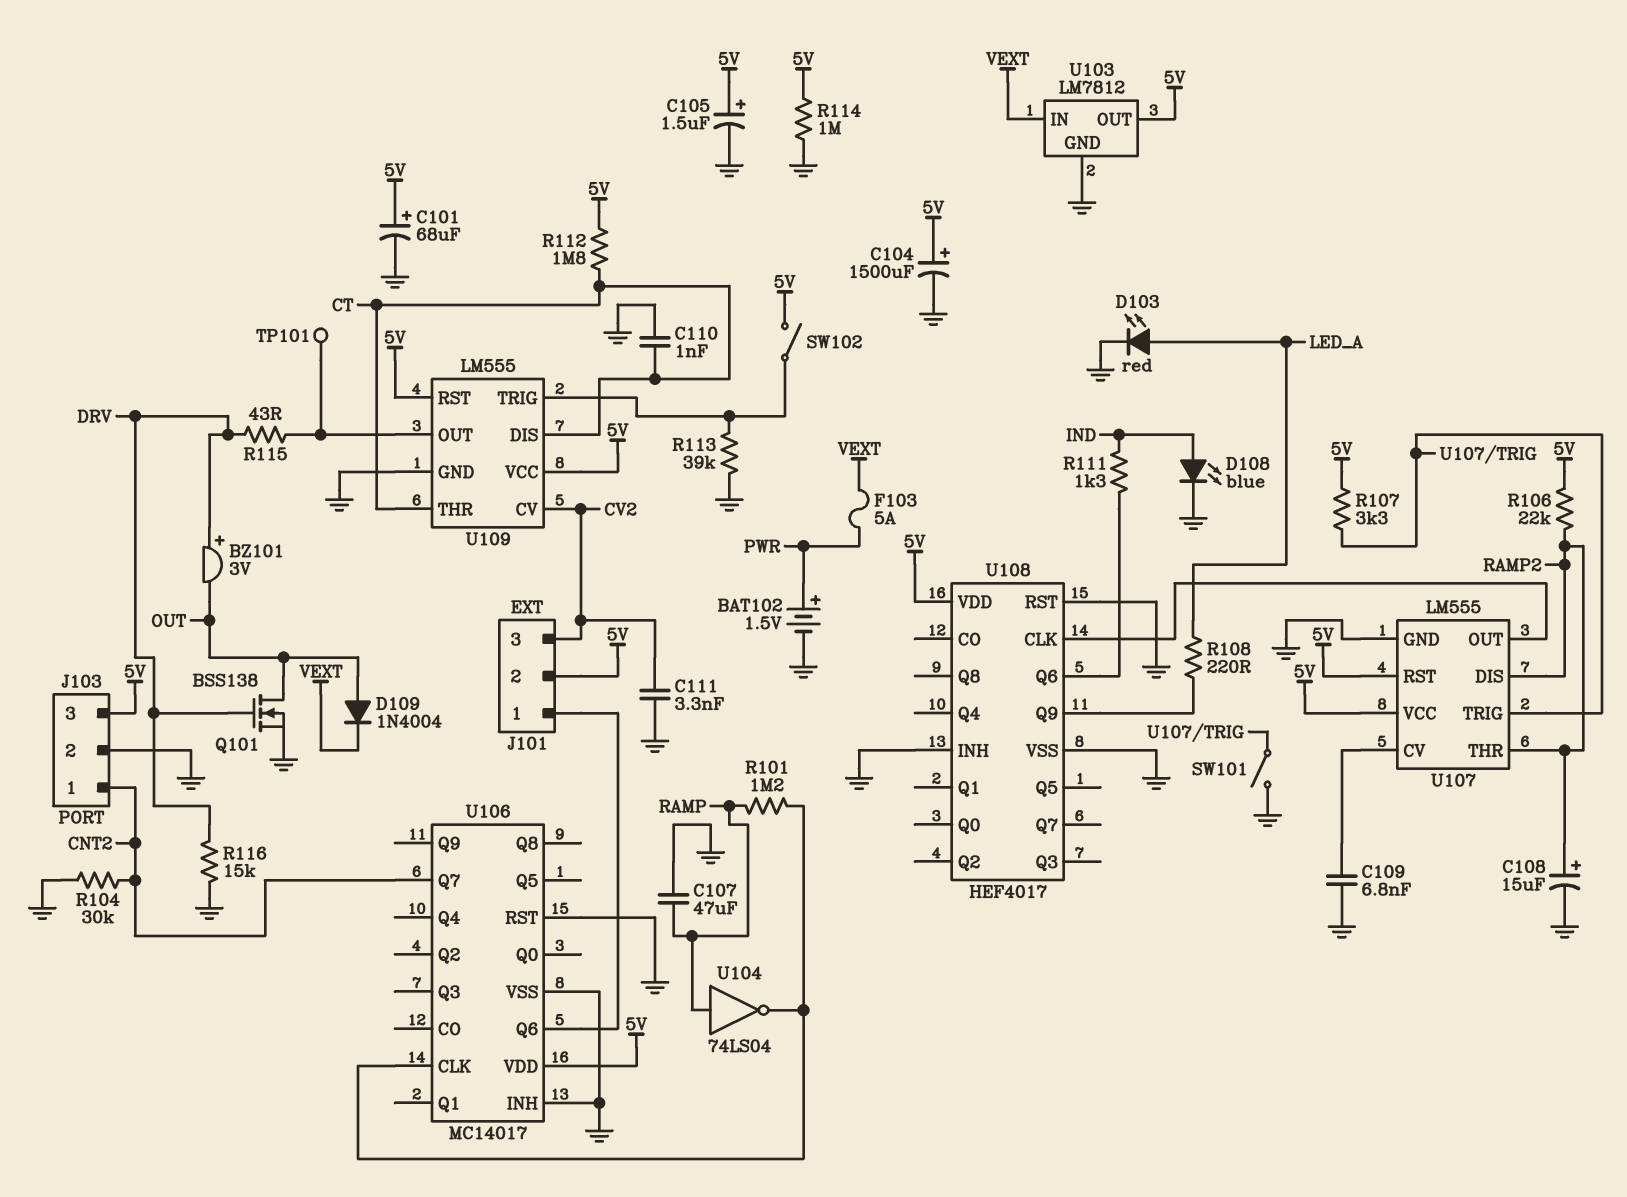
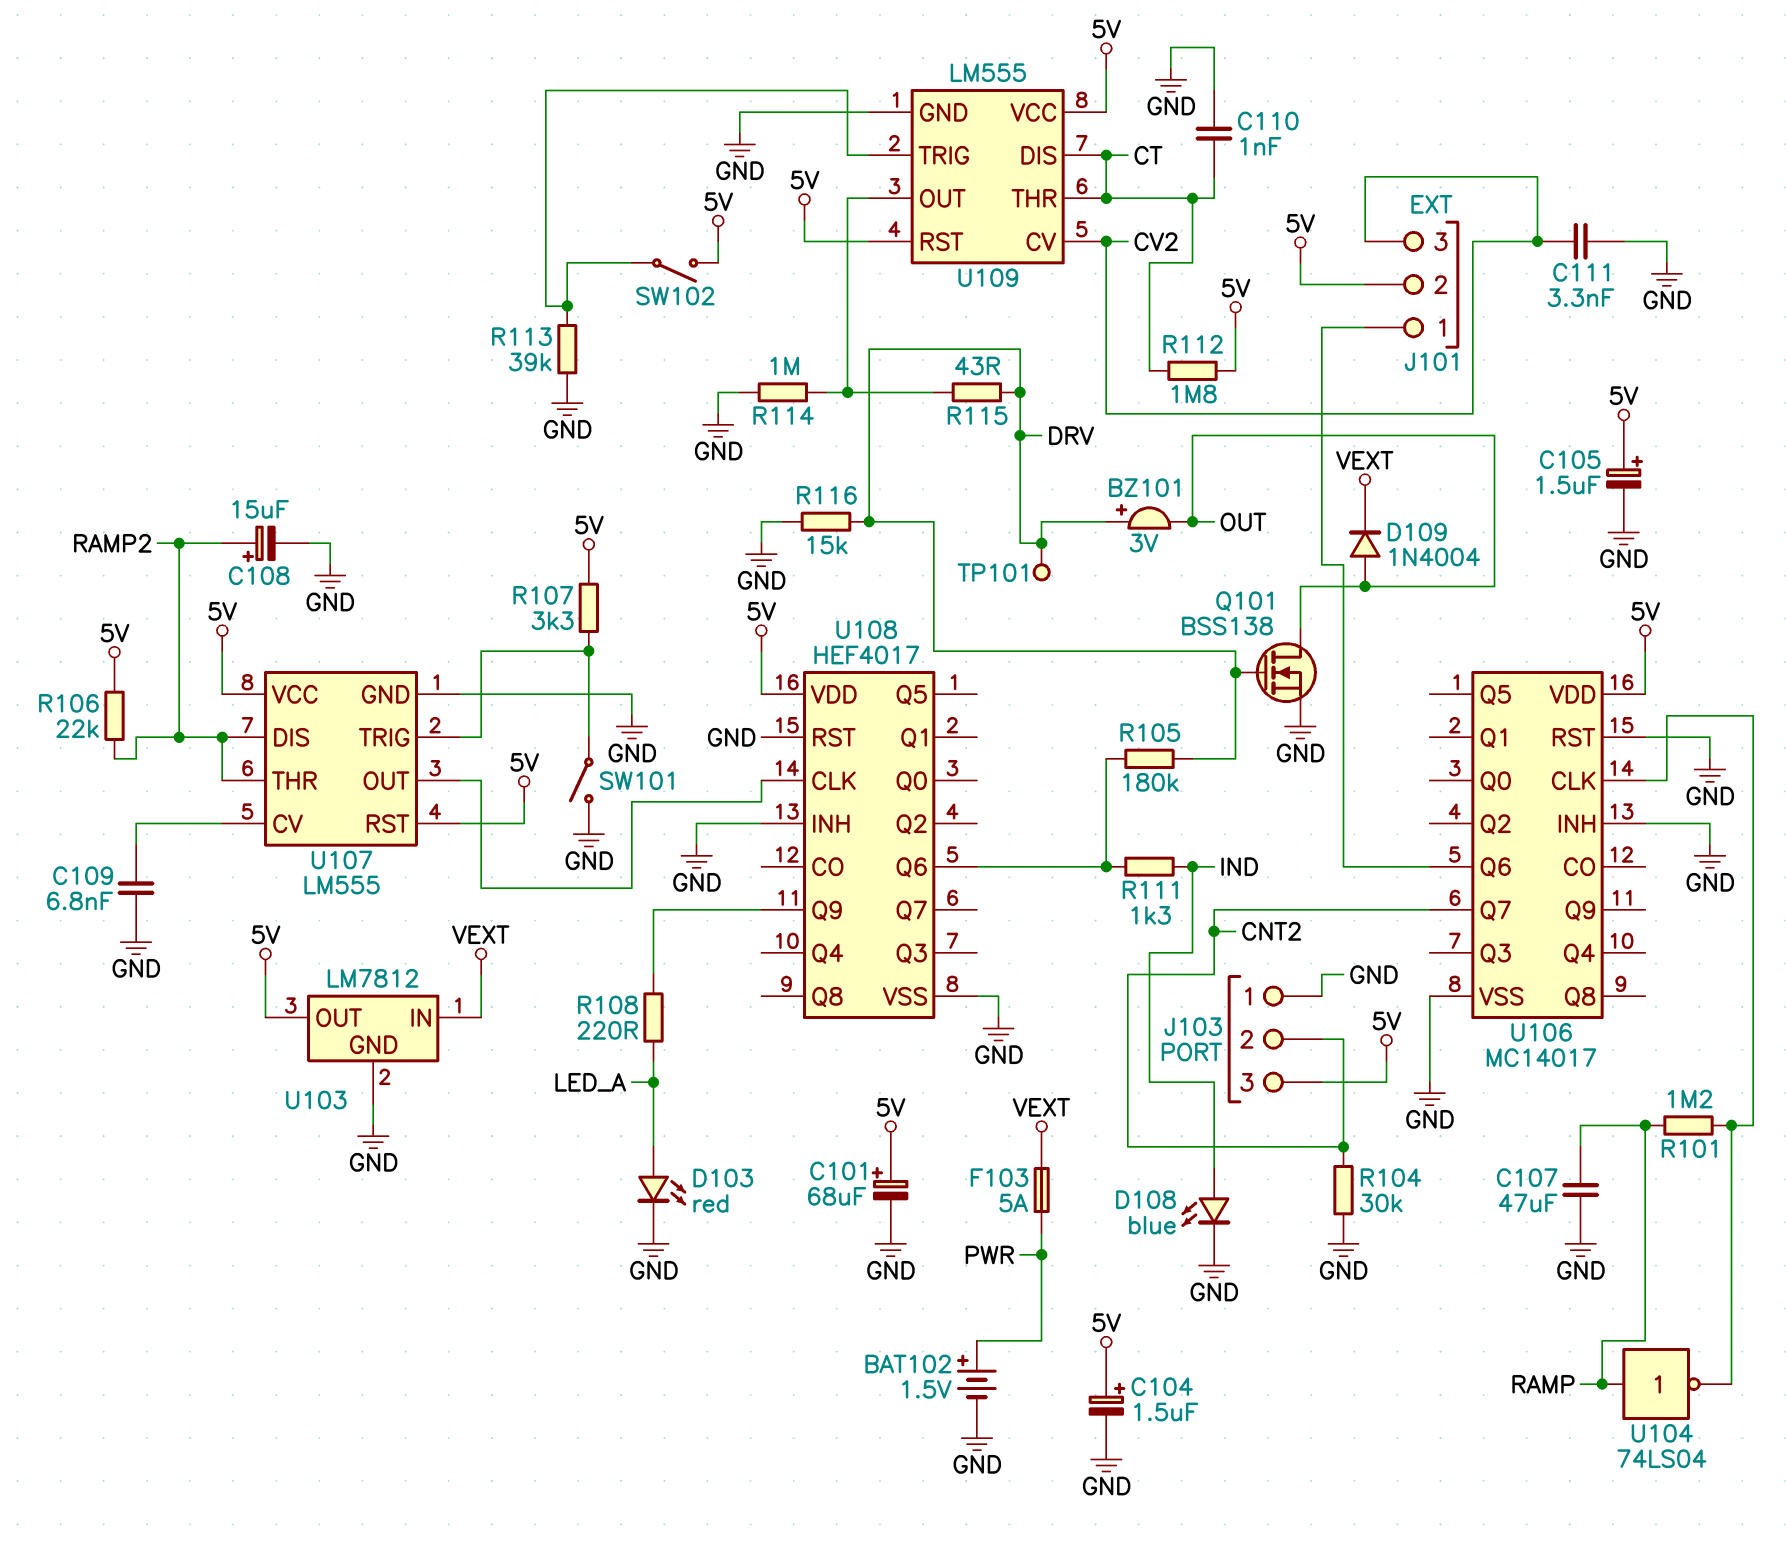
C104: 1500uF (plus 5V, minus GND) -> 1.5uF (plus 5V, minus GND)
J103 pin 1: CNT2 -> GND
J103 pin 2: GND -> CNT2
R105: none -> 180k (DRV, U108/Q6)
R114: 1M (5V, GND) -> 1M (GND, U109/OUT)
TP101: test point (U109/OUT) -> test point (DRV)

